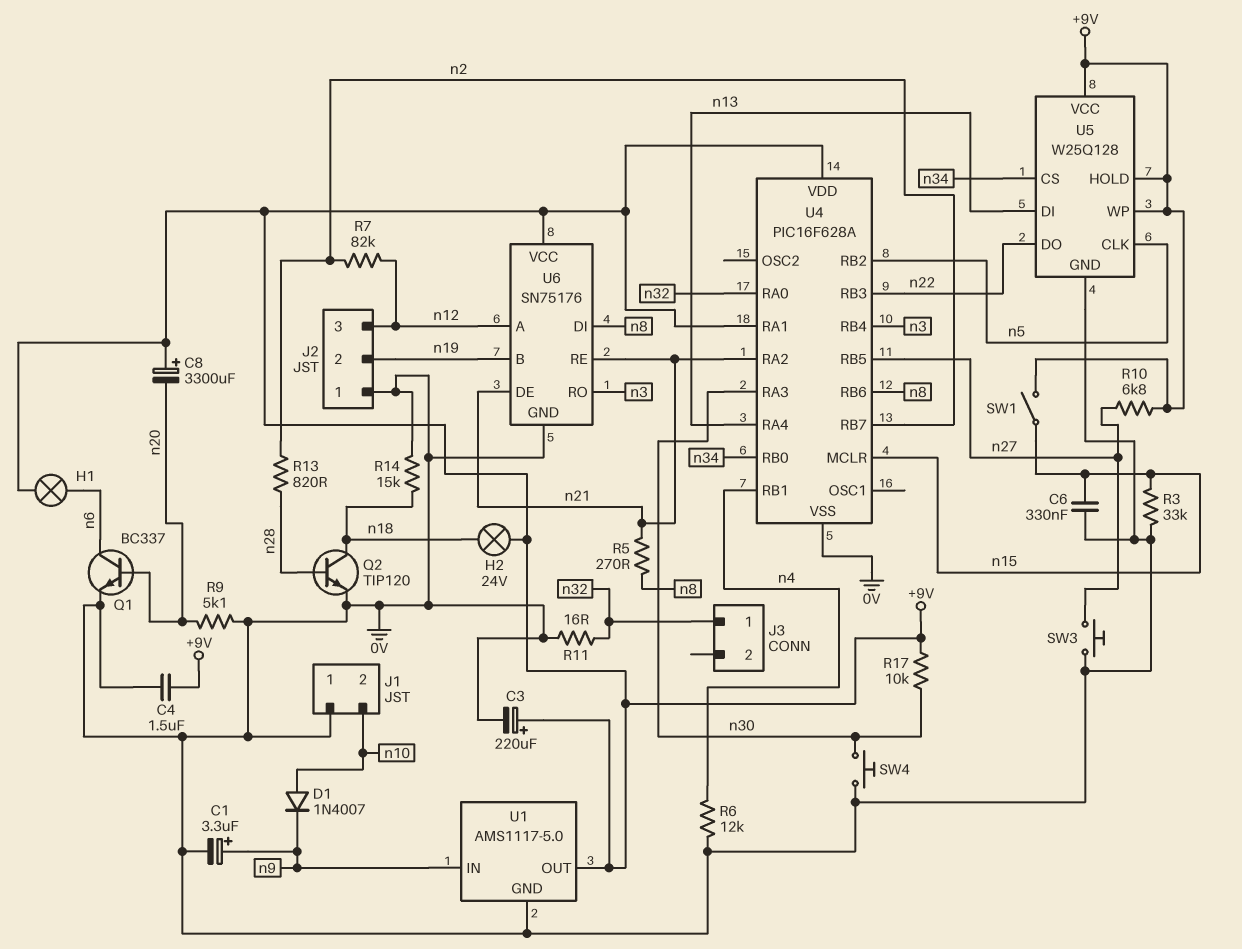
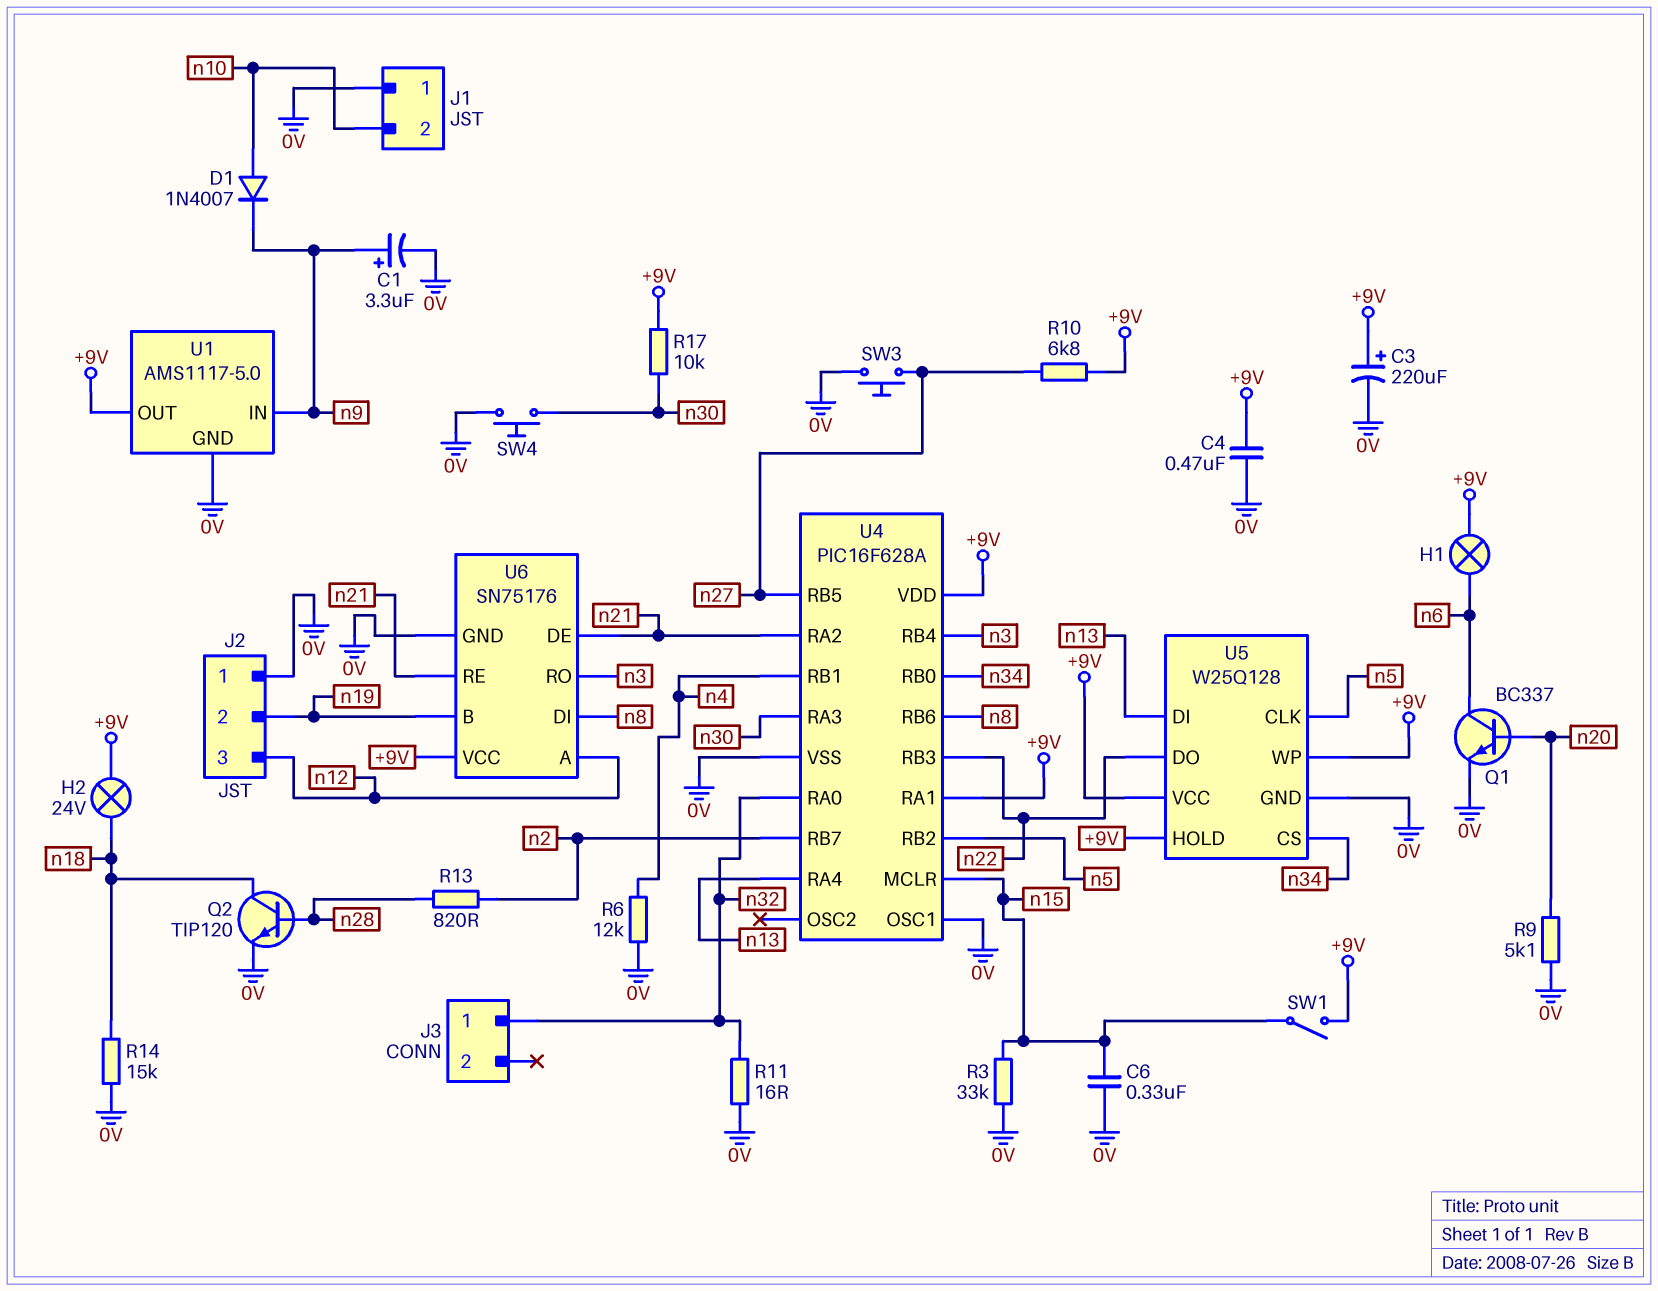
C4: 1.5uF (+9V, 0V) -> 470nF (+9V, 0V)
C8: 3300uF (plus +9V, minus n20) -> none
R5: 270 (n8, n21) -> none
R7: 82k (n2, n12) -> none
U4 pin OSC1: none -> 0V

